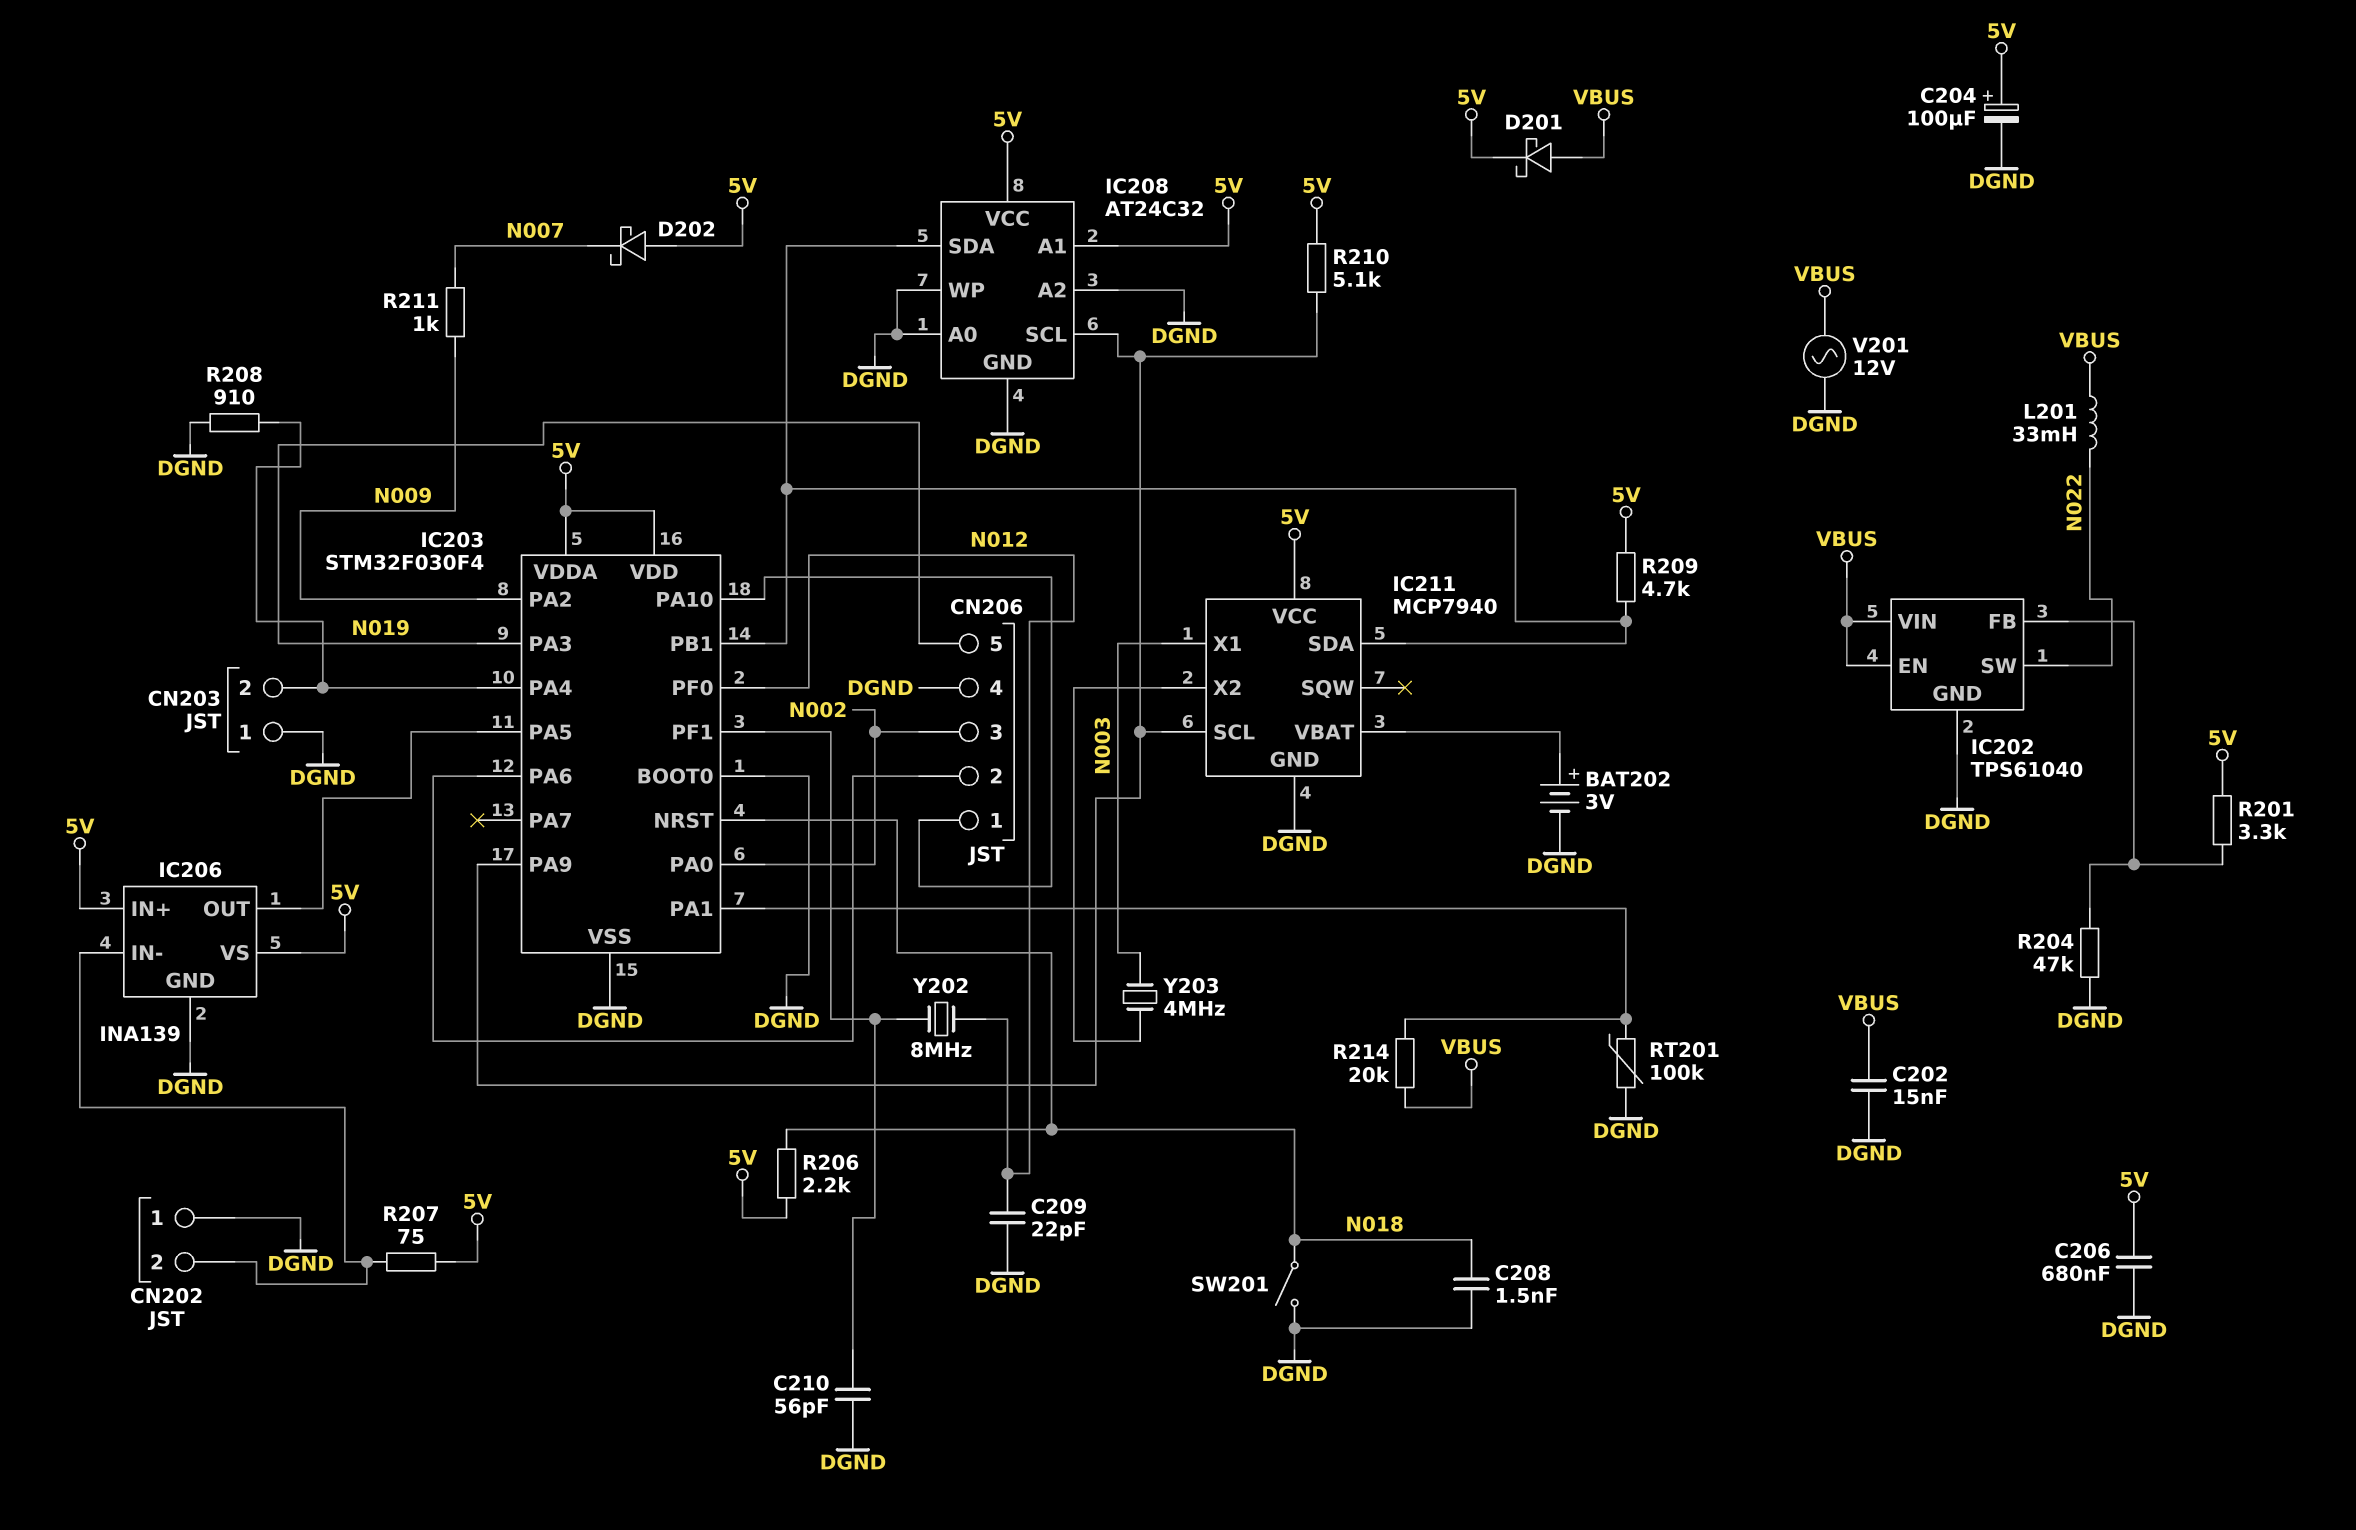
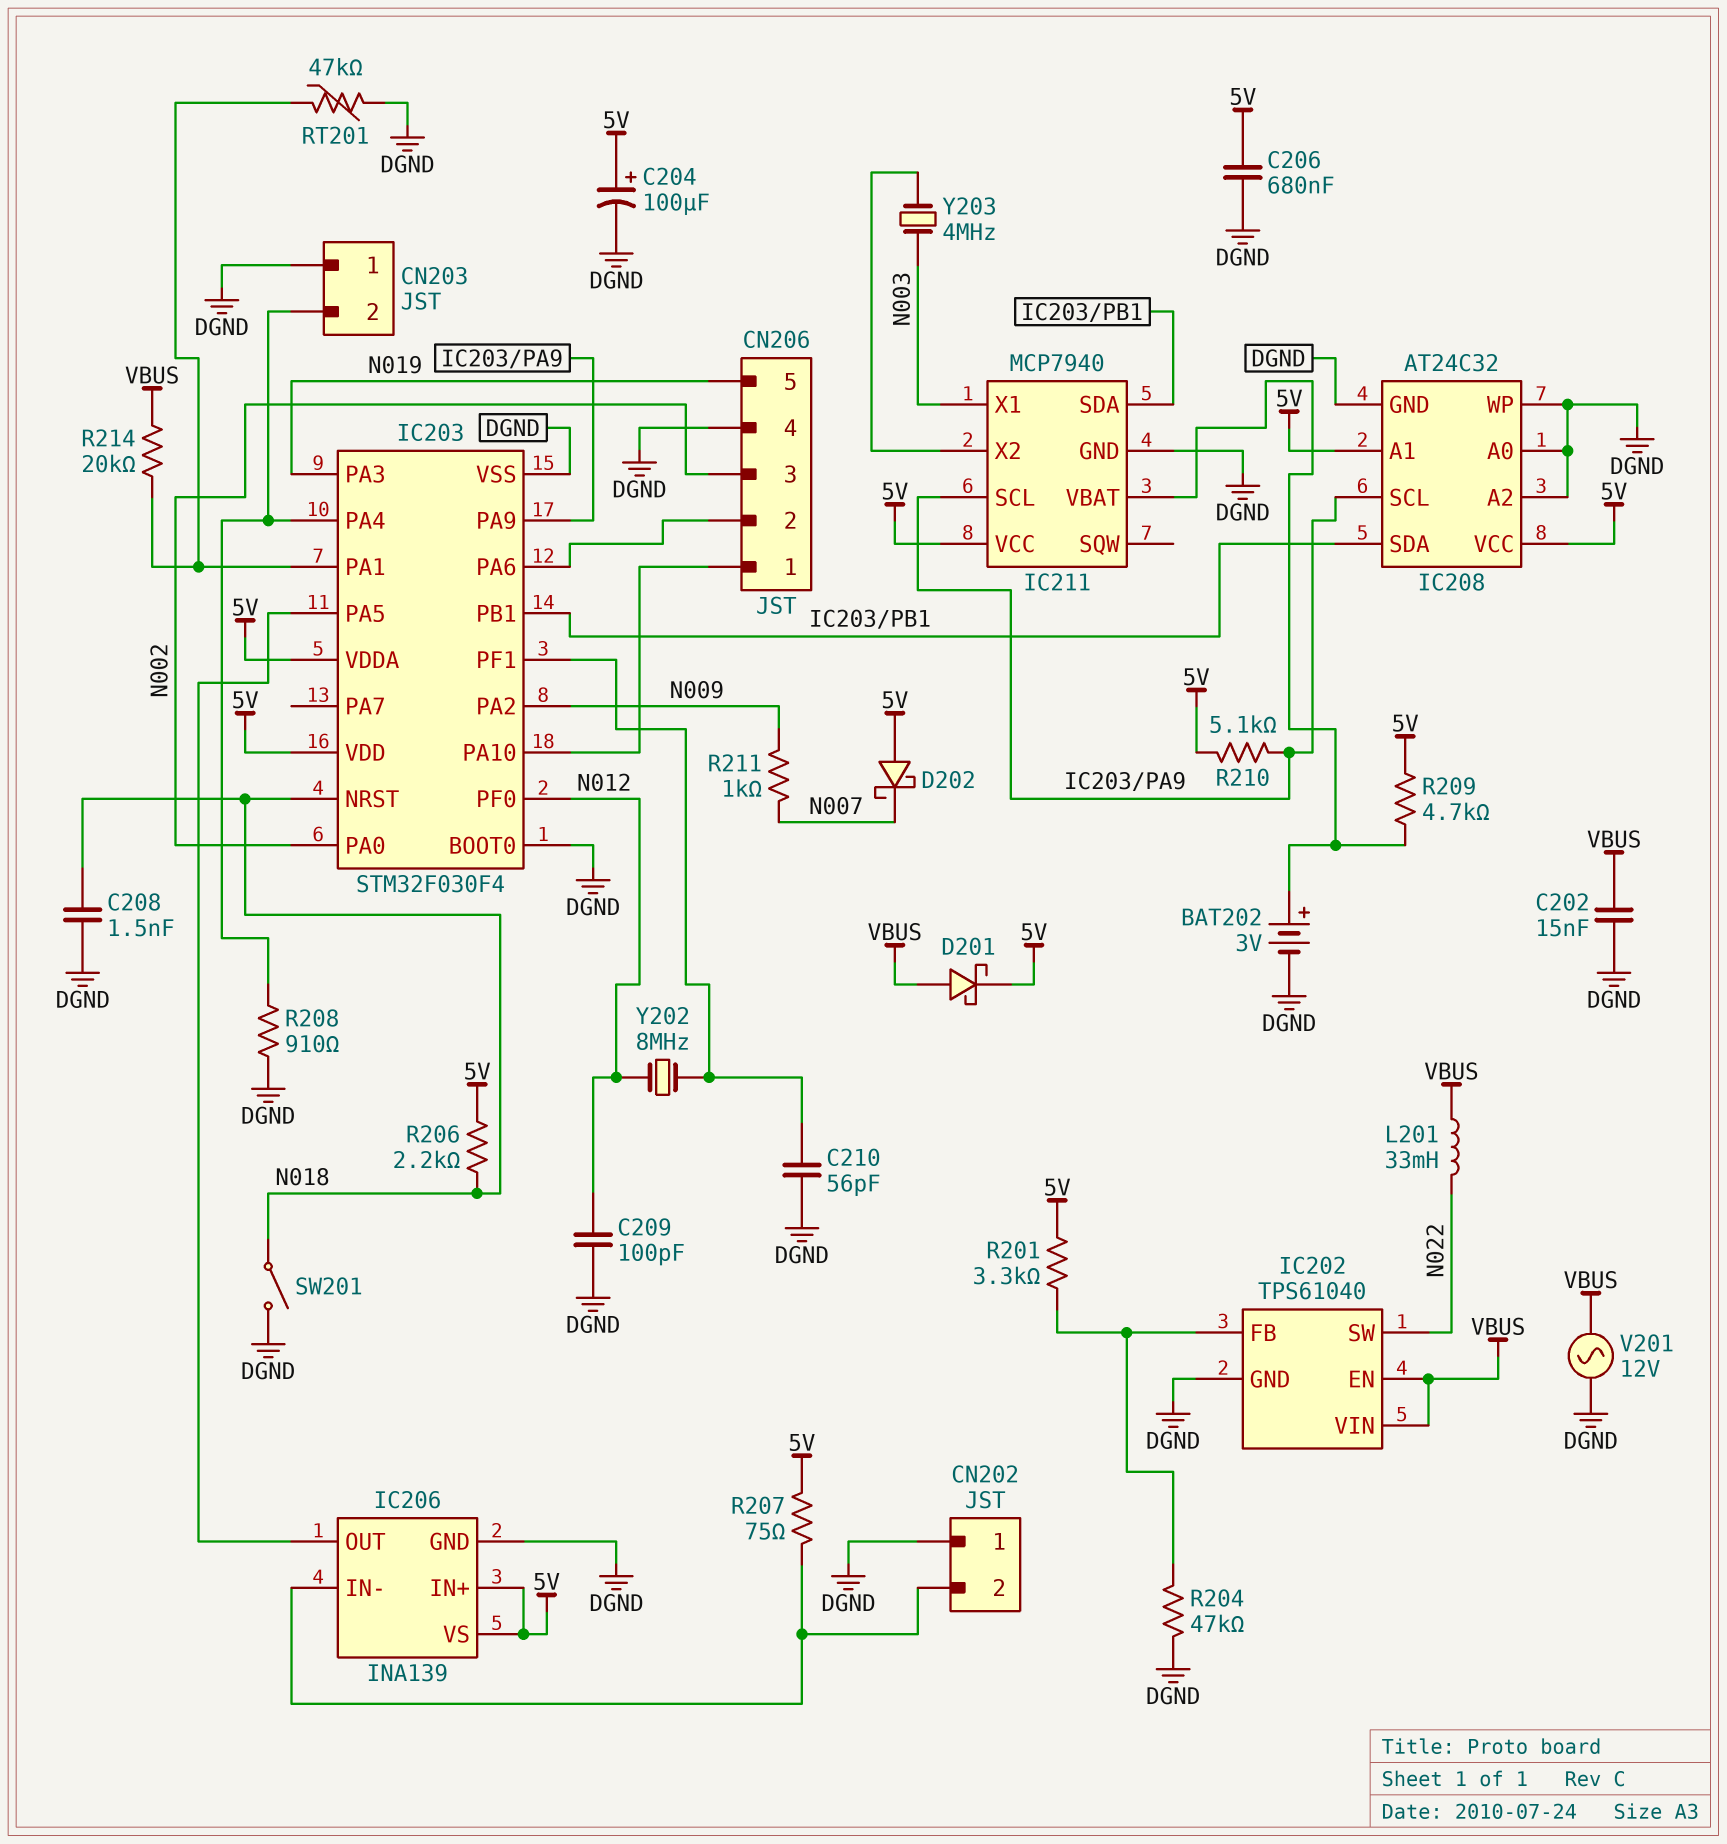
C209: 22pF (DGND, N012) -> 100pF (DGND, N012)
R209: 4.7k (5V, IC203/PB1) -> 4.7k (5V, IC211/VBAT)
RT201: 100k (DGND, IC203/PA1) -> 47k (DGND, IC203/PA1)

